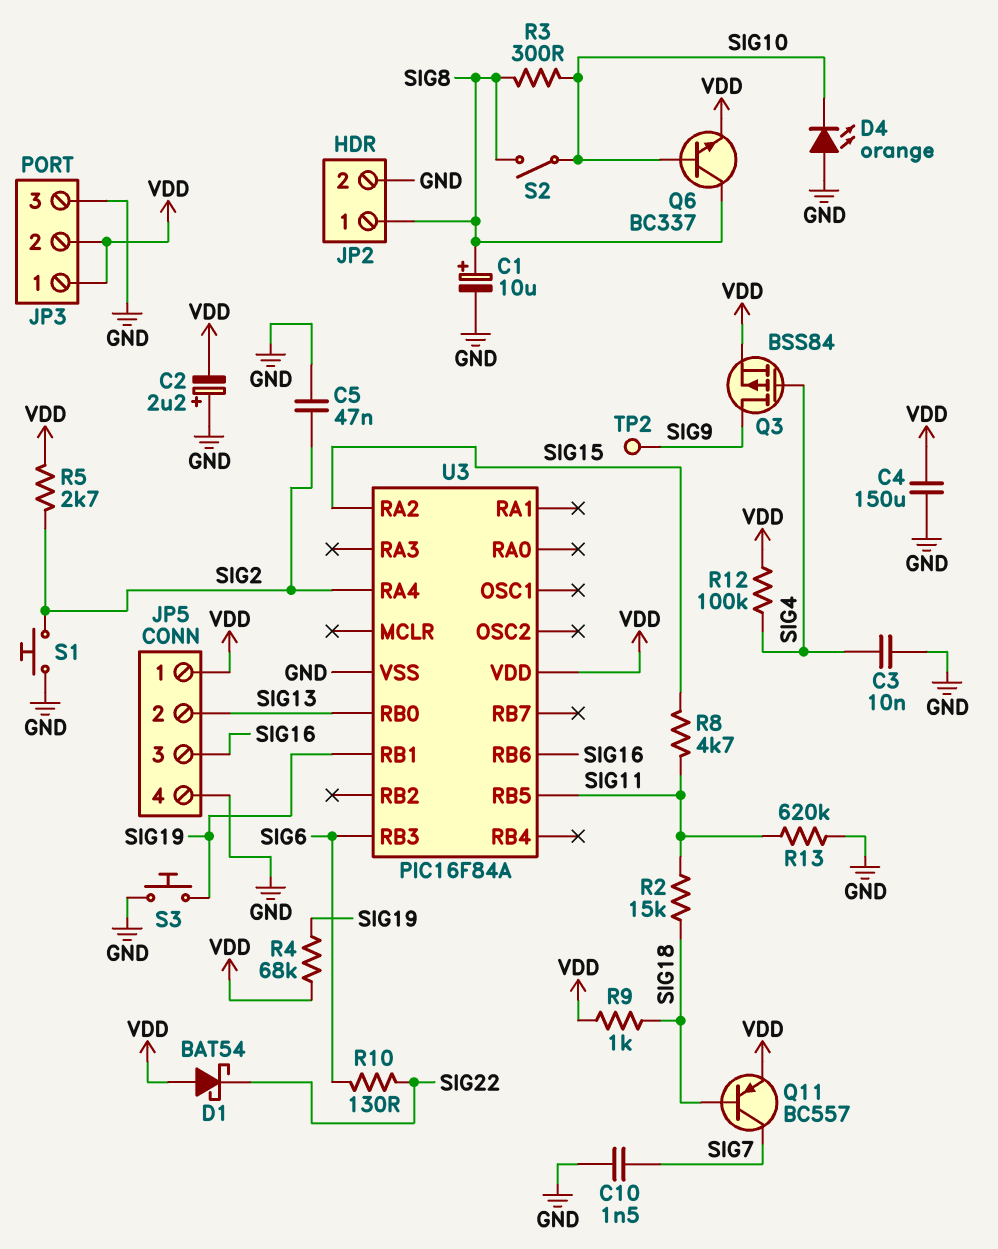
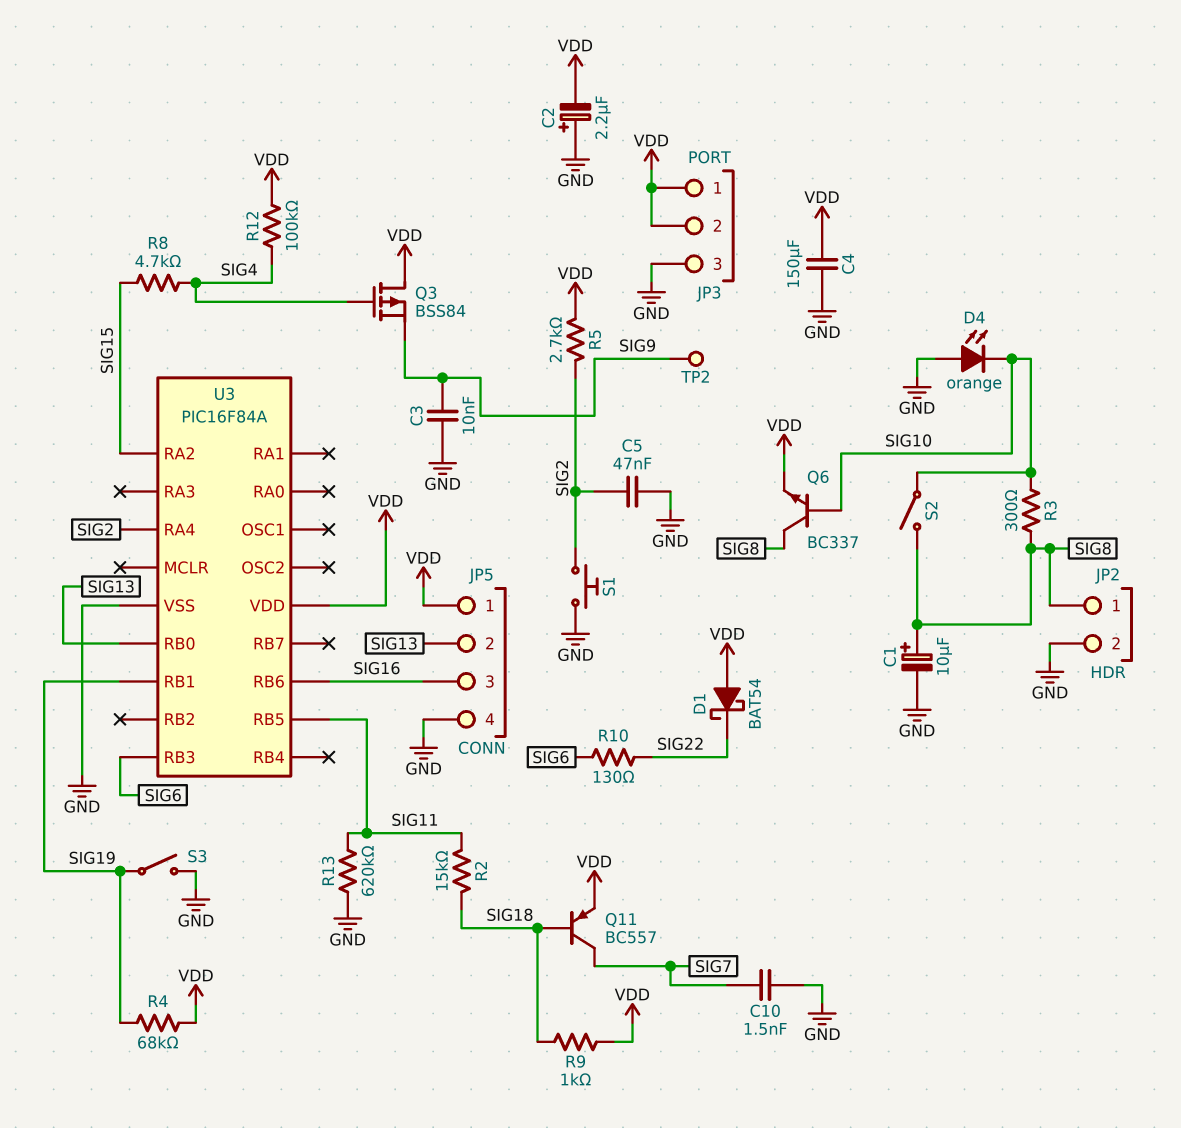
C3: 10nF (GND, SIG4) -> 10nF (GND, SIG9)
Q3: PMOS BSS84 (G SIG4, D SIG9, S VDD) -> PMOS BSS84 (G SIG4, D VDD, S SIG9)
R8: 4.7k (SIG11, SIG15) -> 4.7k (SIG4, SIG15)
S3: button (GND, SIG19) -> switch (GND, SIG19)

